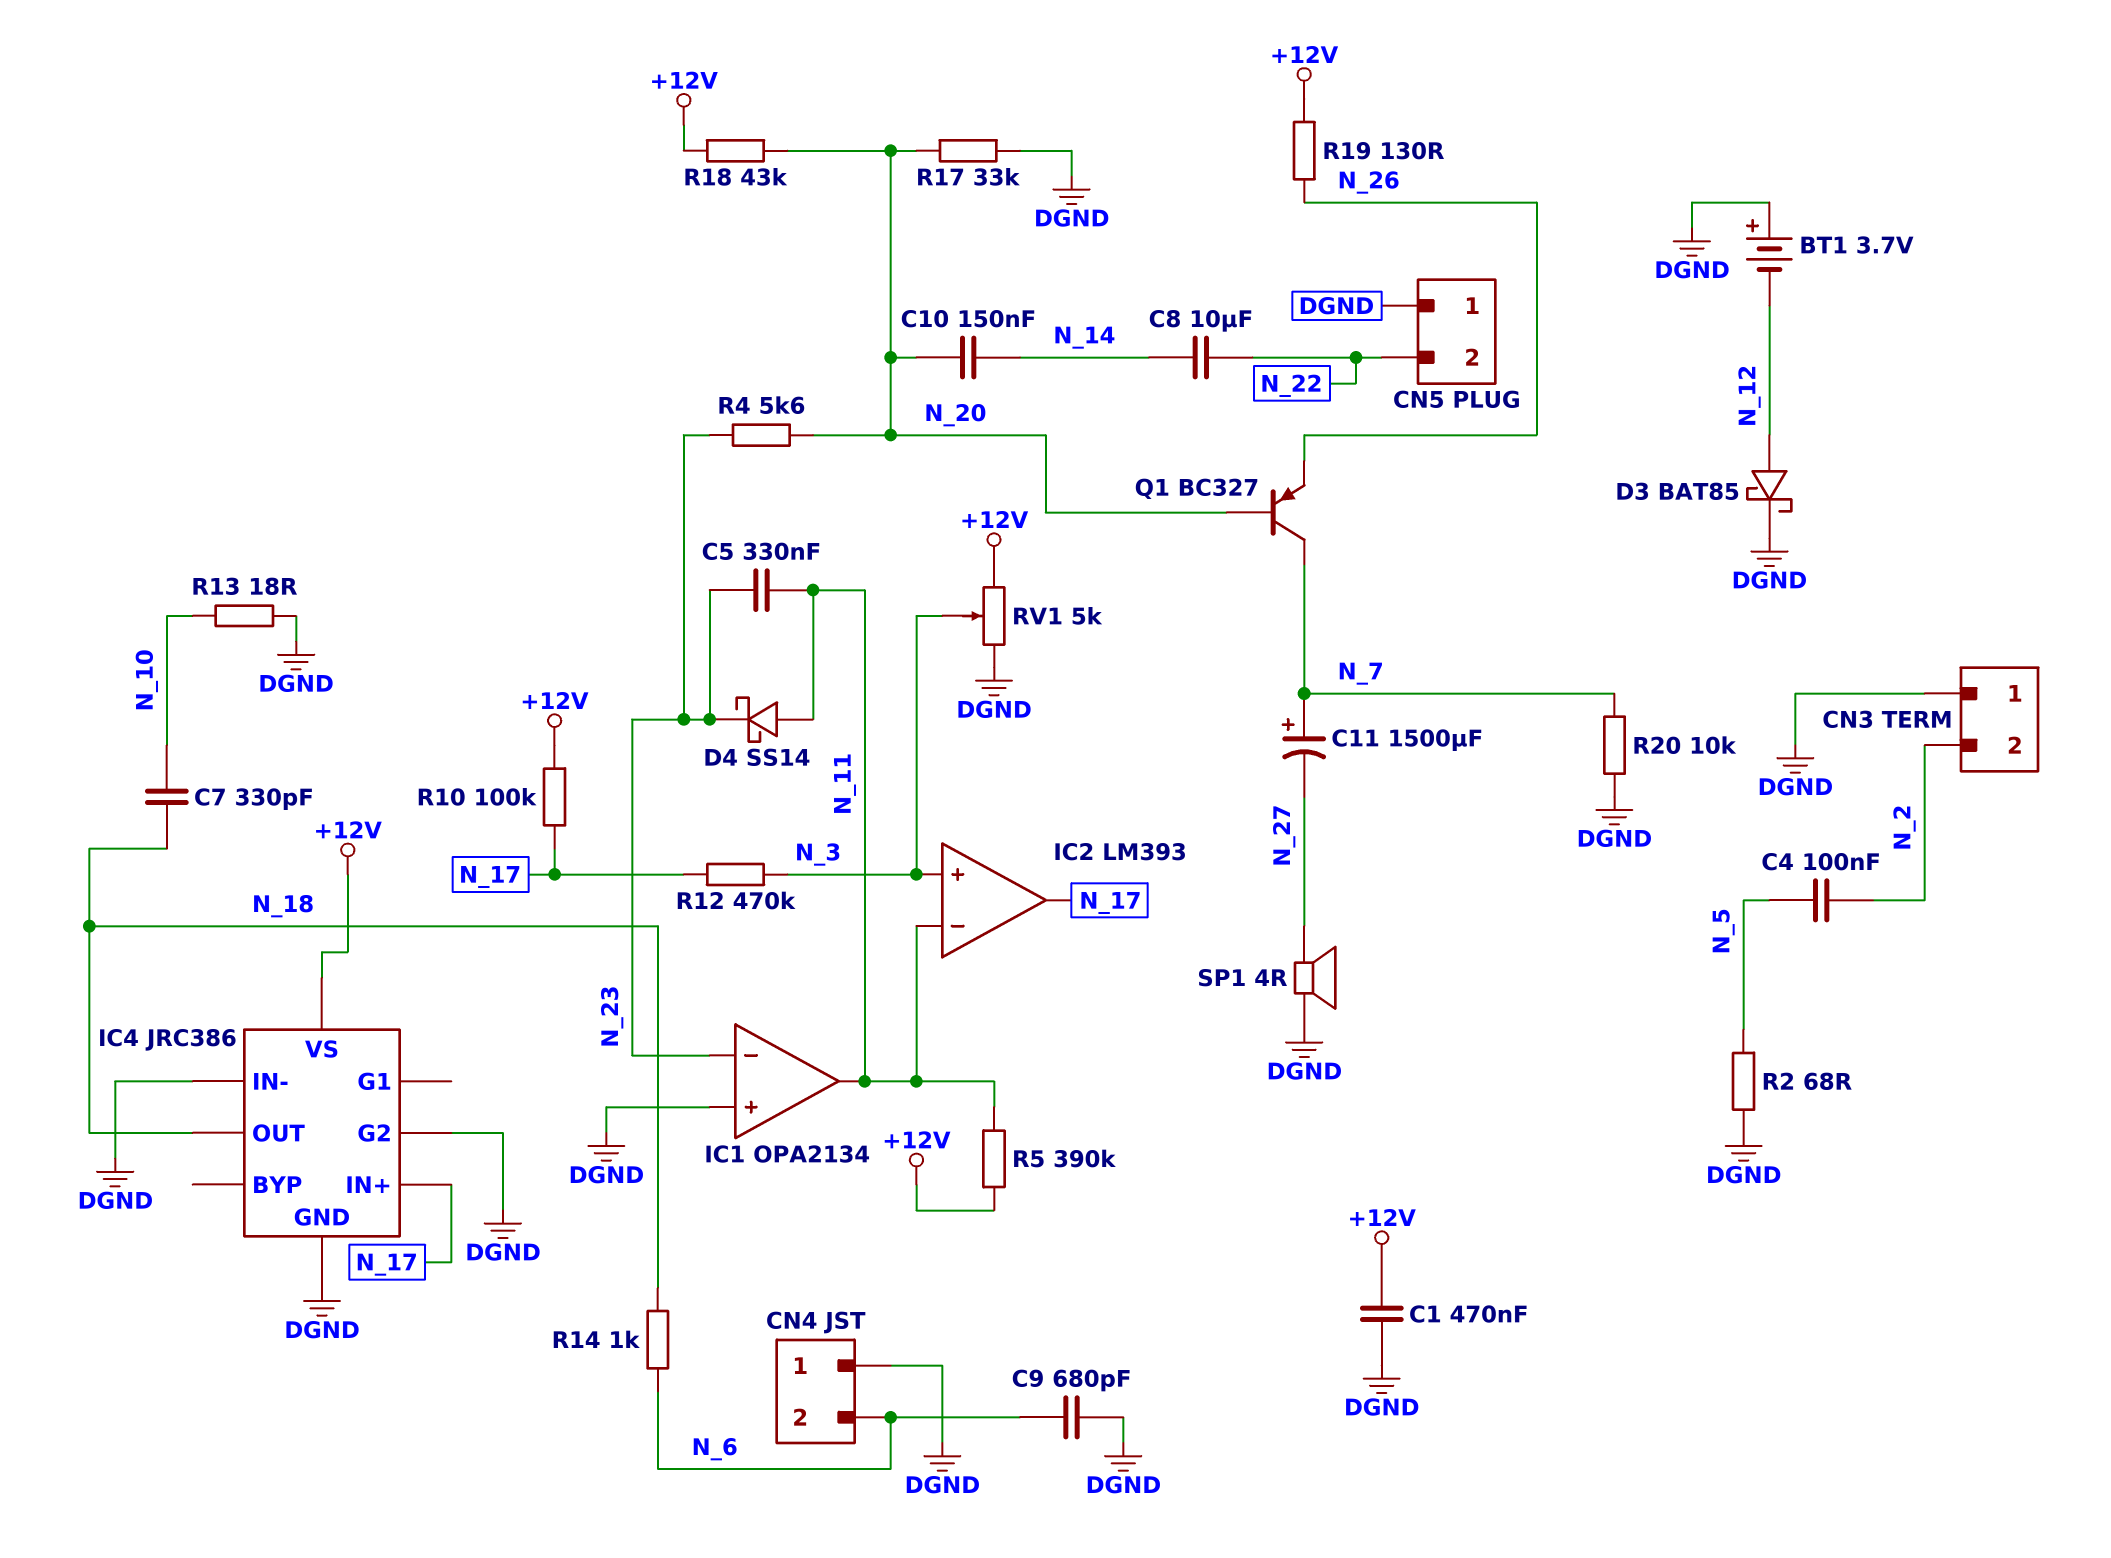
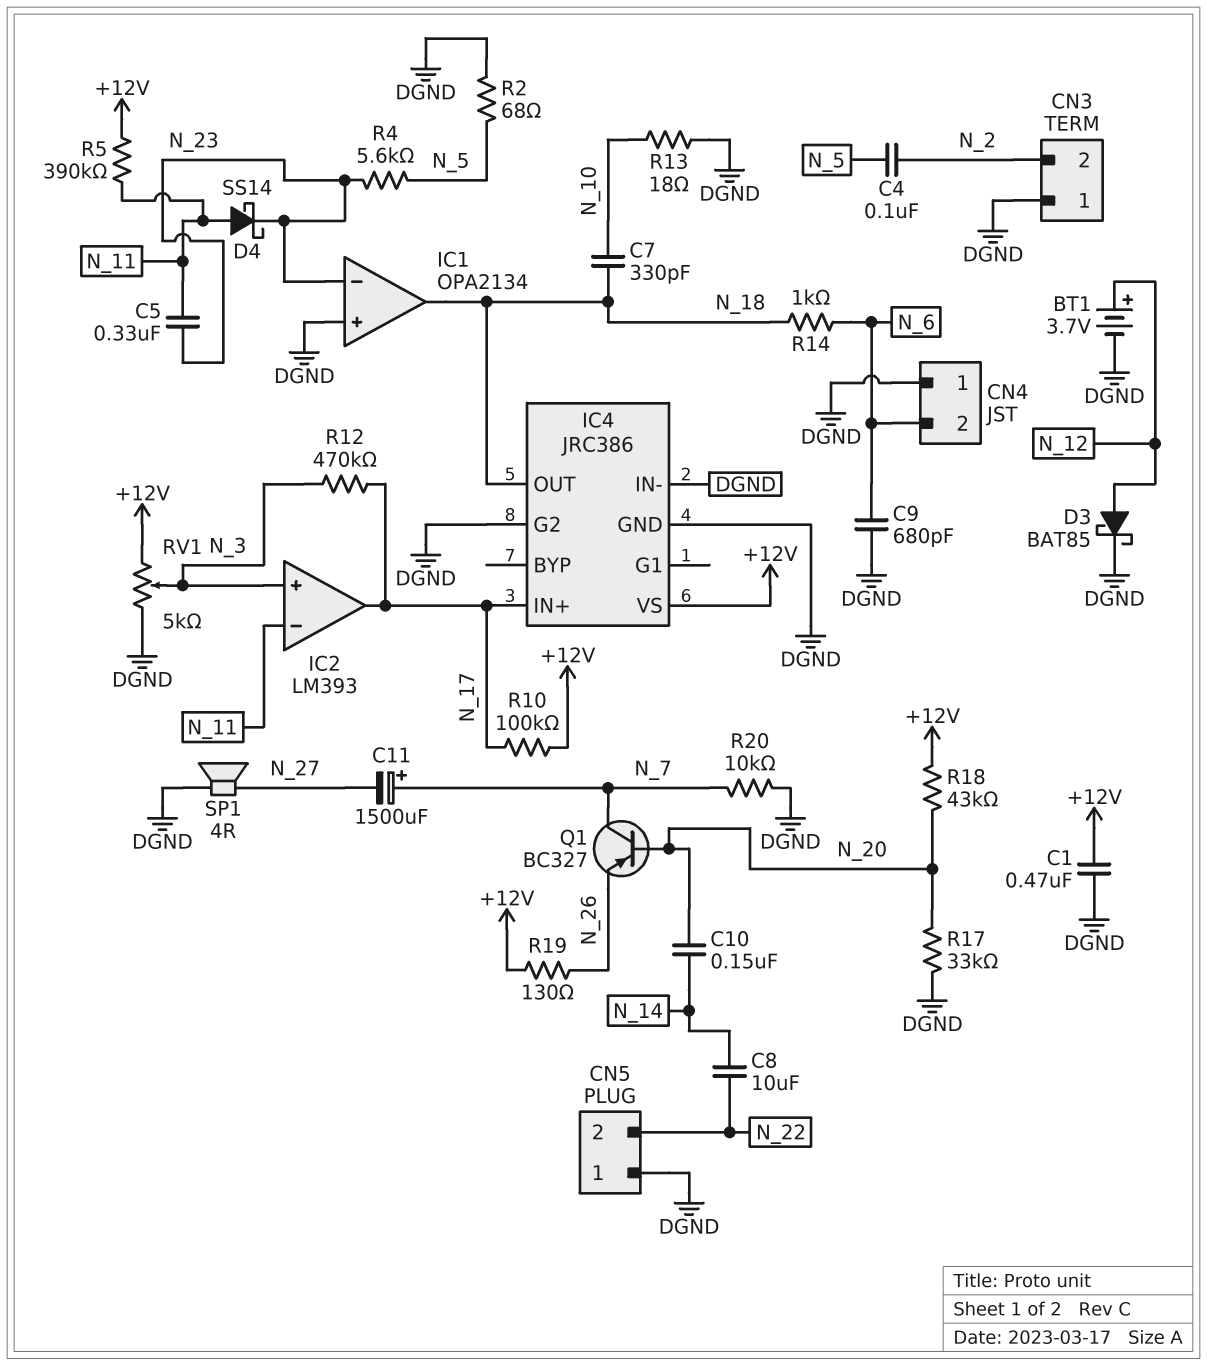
BT1: 3.7V (plus DGND, minus N_12) -> 3.7V (plus N_12, minus DGND)
IC1 pin out: N_11 -> N_18
R4: 5.6k (N_20, N_23) -> 5.6k (N_5, N_23)

